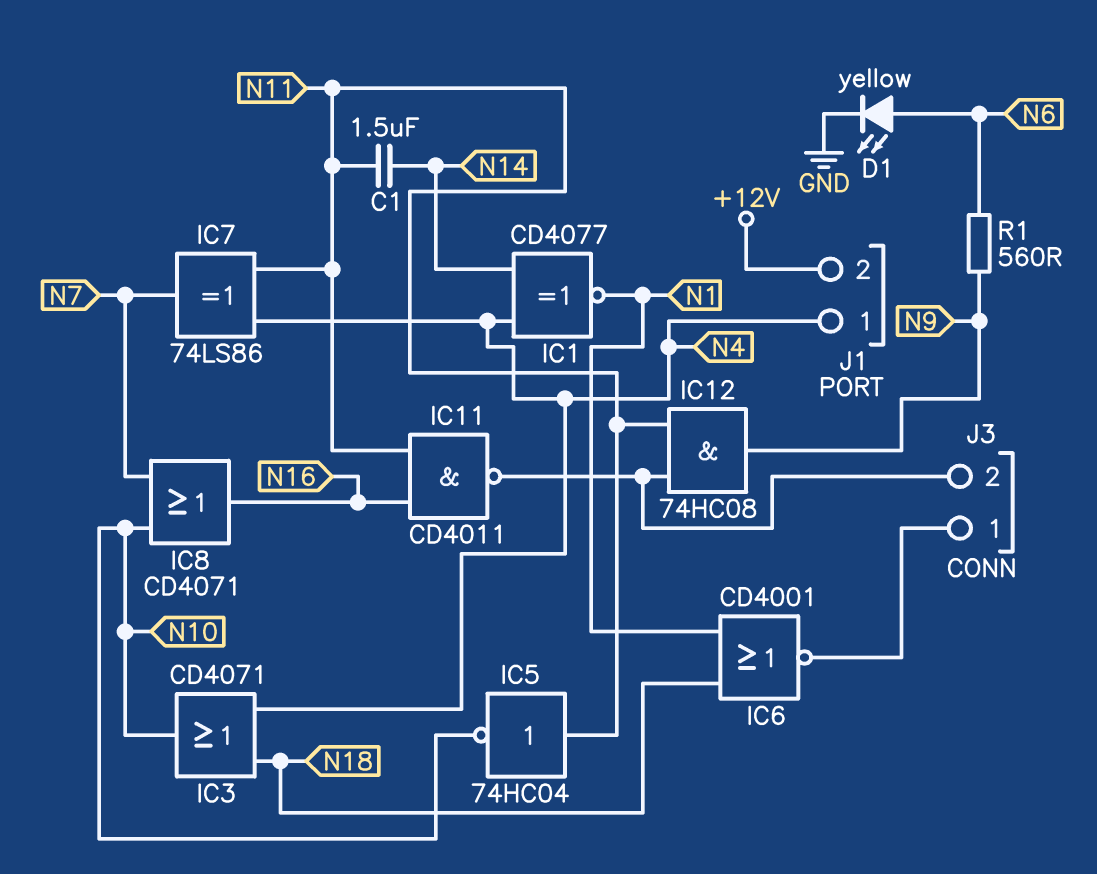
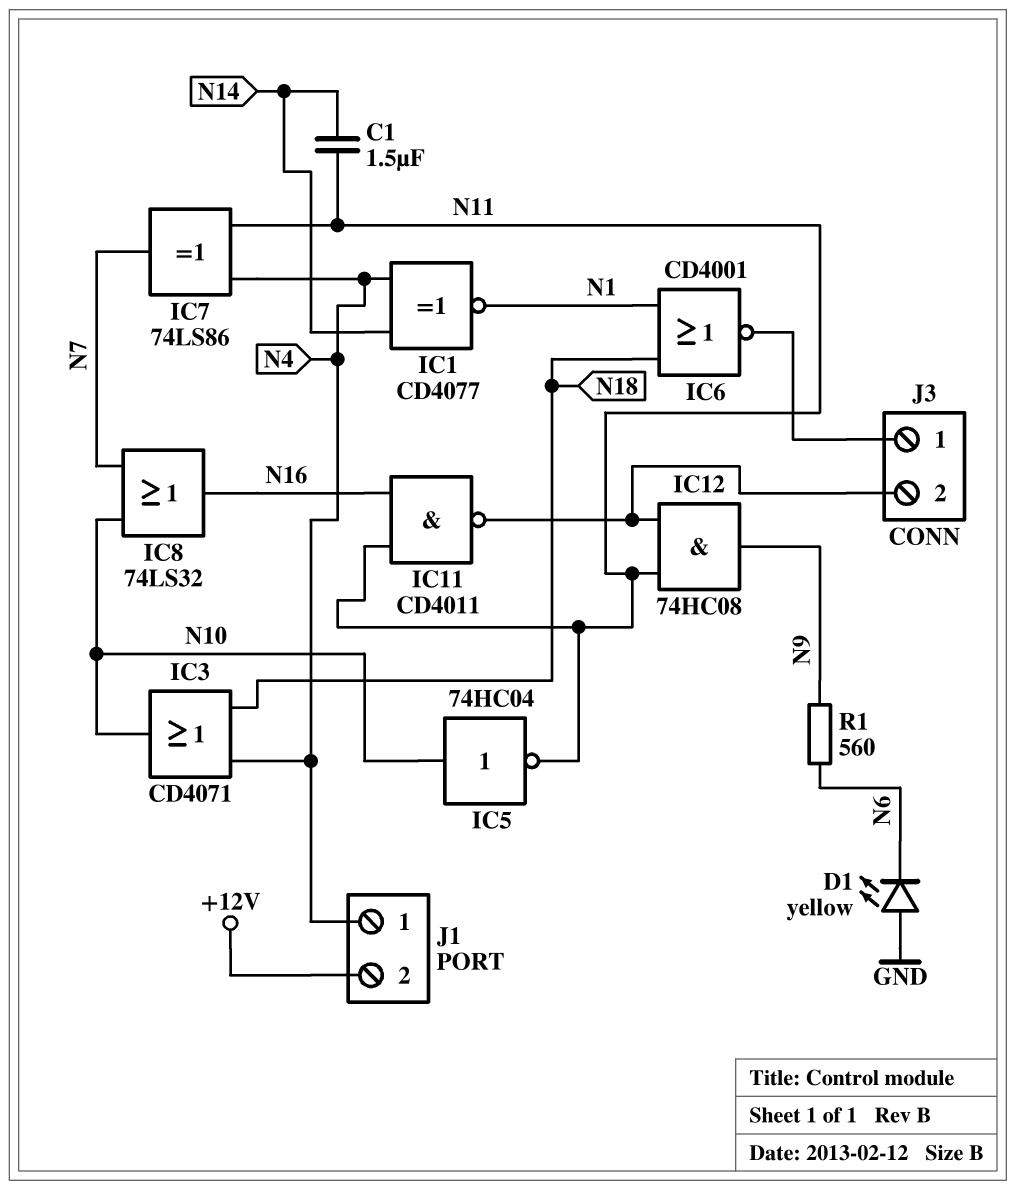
D1: LED yellow (A N6, K GND) -> LED yellow (A GND, K N6)
IC5: NOT 74HC04 (in N11, out N10) -> NOT 74HC04 (in N10, out N11)
IC8: OR CD4071 (in N7, in N10, out N16) -> OR 74LS32 (in N7, in N10, out N16)

